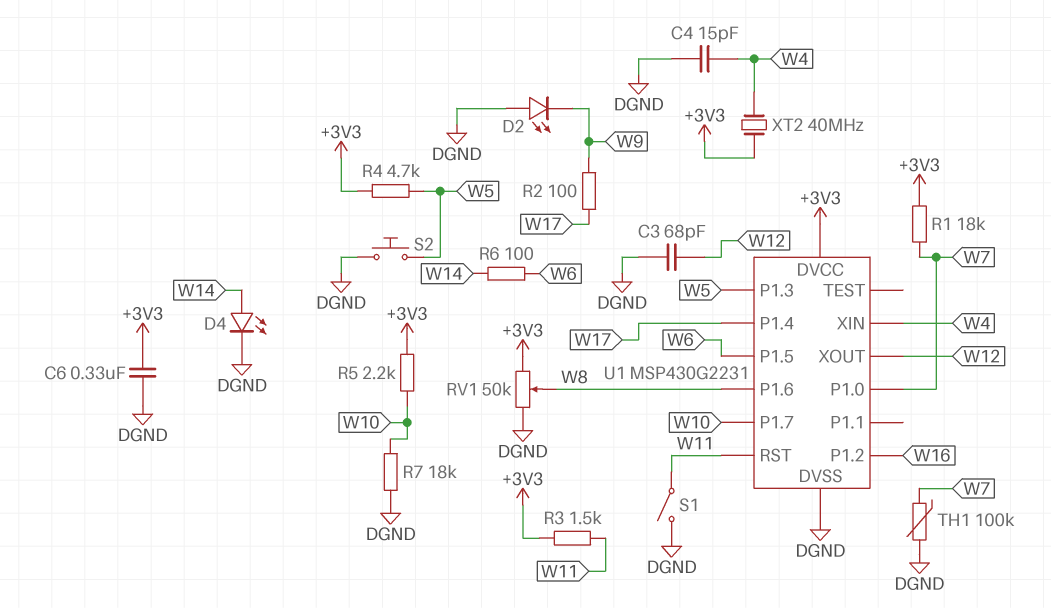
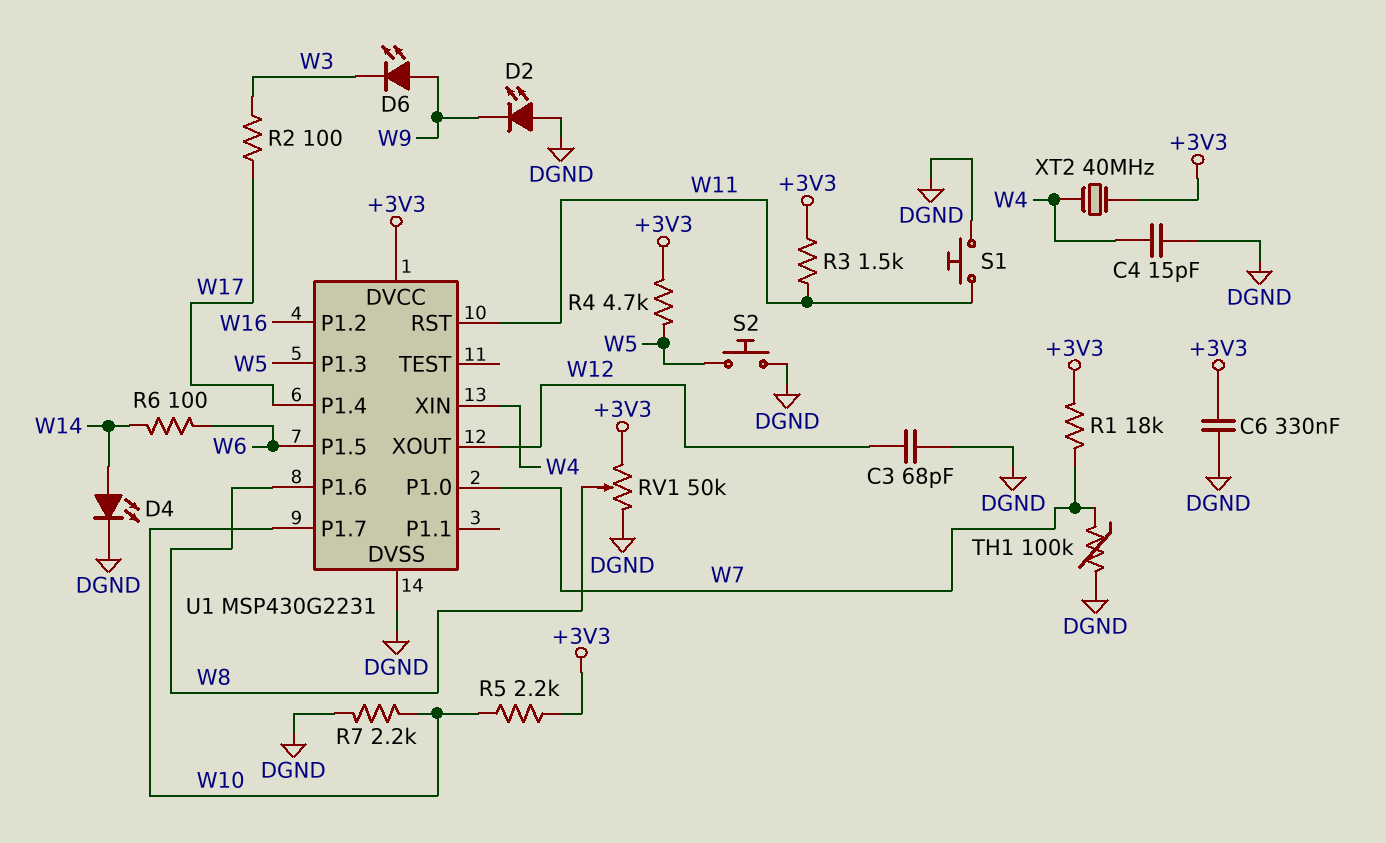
D6: none -> LED (A W9, K W3)
R2: 100 (W9, W17) -> 100 (W3, W17)
R7: 18k (DGND, W10) -> 2.2k (DGND, W10)
S1: switch (DGND, W11) -> button (DGND, W11)

